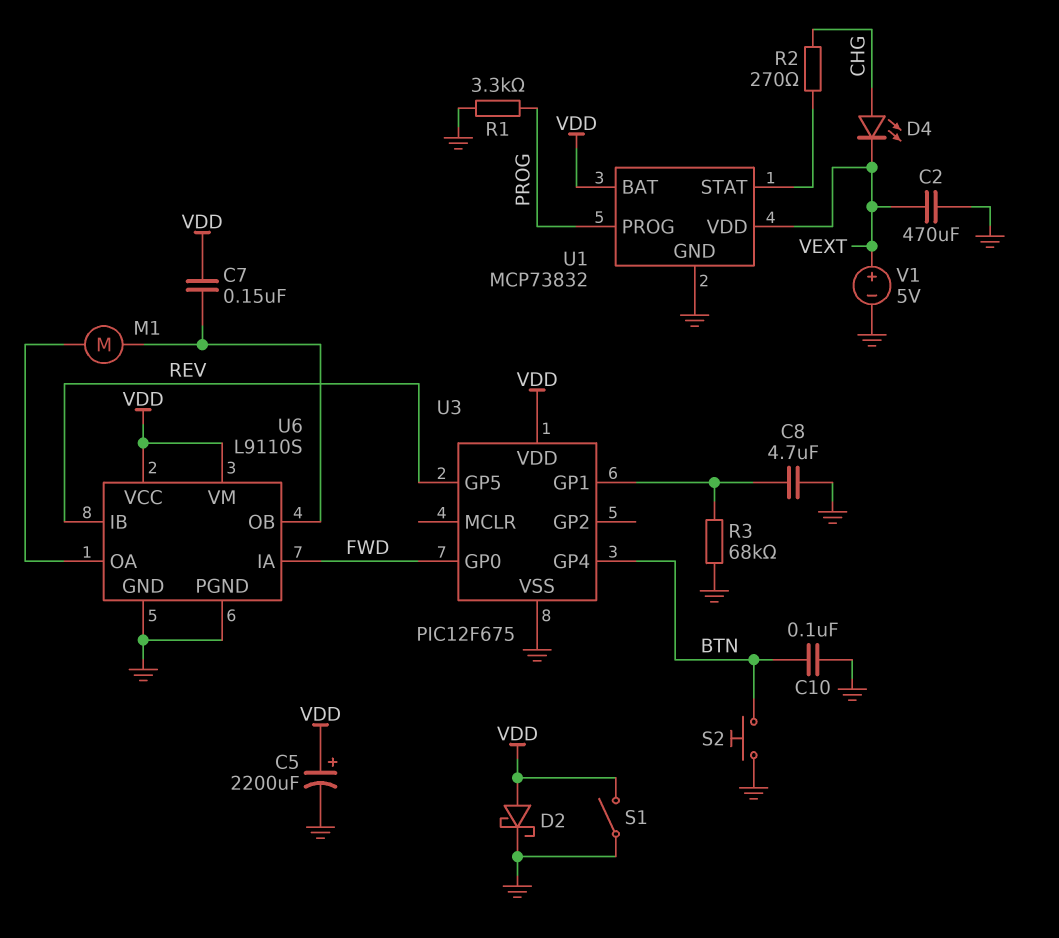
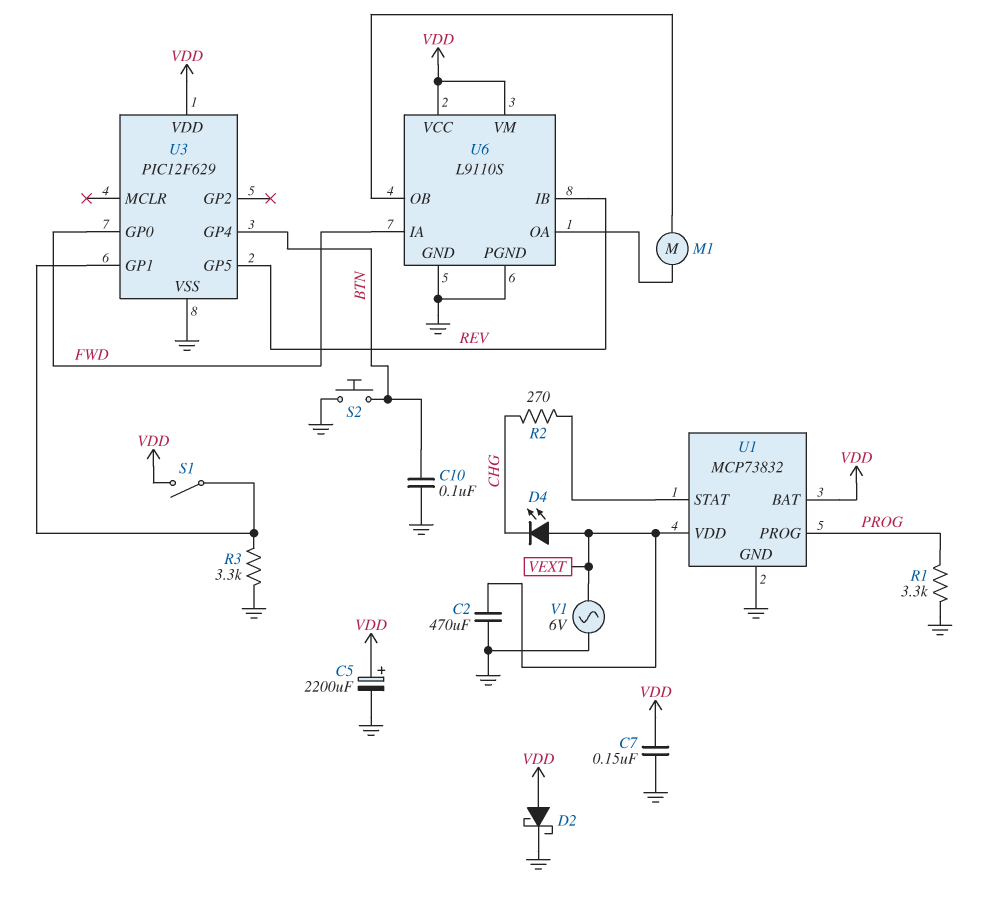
C7: 150nF (U6/OB, VDD) -> 150nF (GND, VDD)
C8: 4.7uF (GND, U3/GP1) -> none
D4: LED (A CHG, K VEXT) -> LED (A VEXT, K CHG)
R3: 68k (GND, U3/GP1) -> 3.3k (GND, U3/GP1)
S1: switch (GND, VDD) -> switch (U3/GP1, VDD)
U3: PIC12F675 -> PIC12F629
V1: 5V (plus VEXT, minus GND) -> AC 6V (GND, VEXT)

